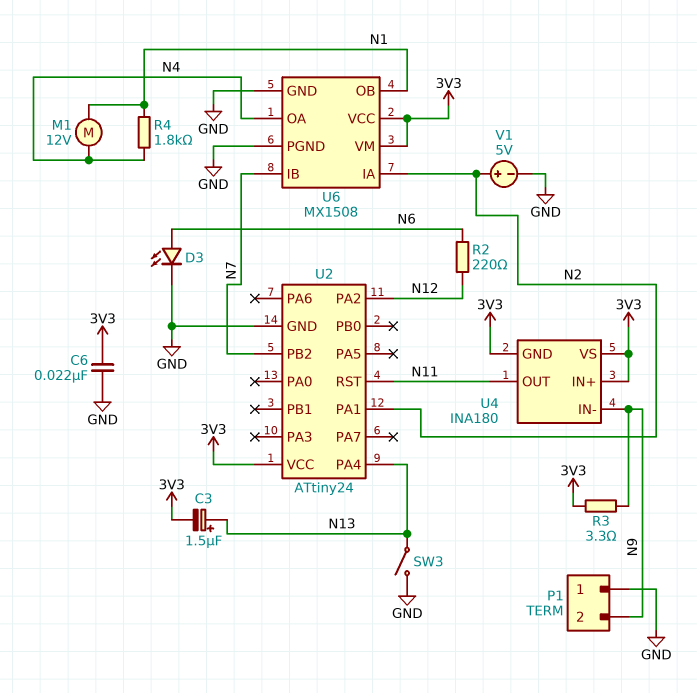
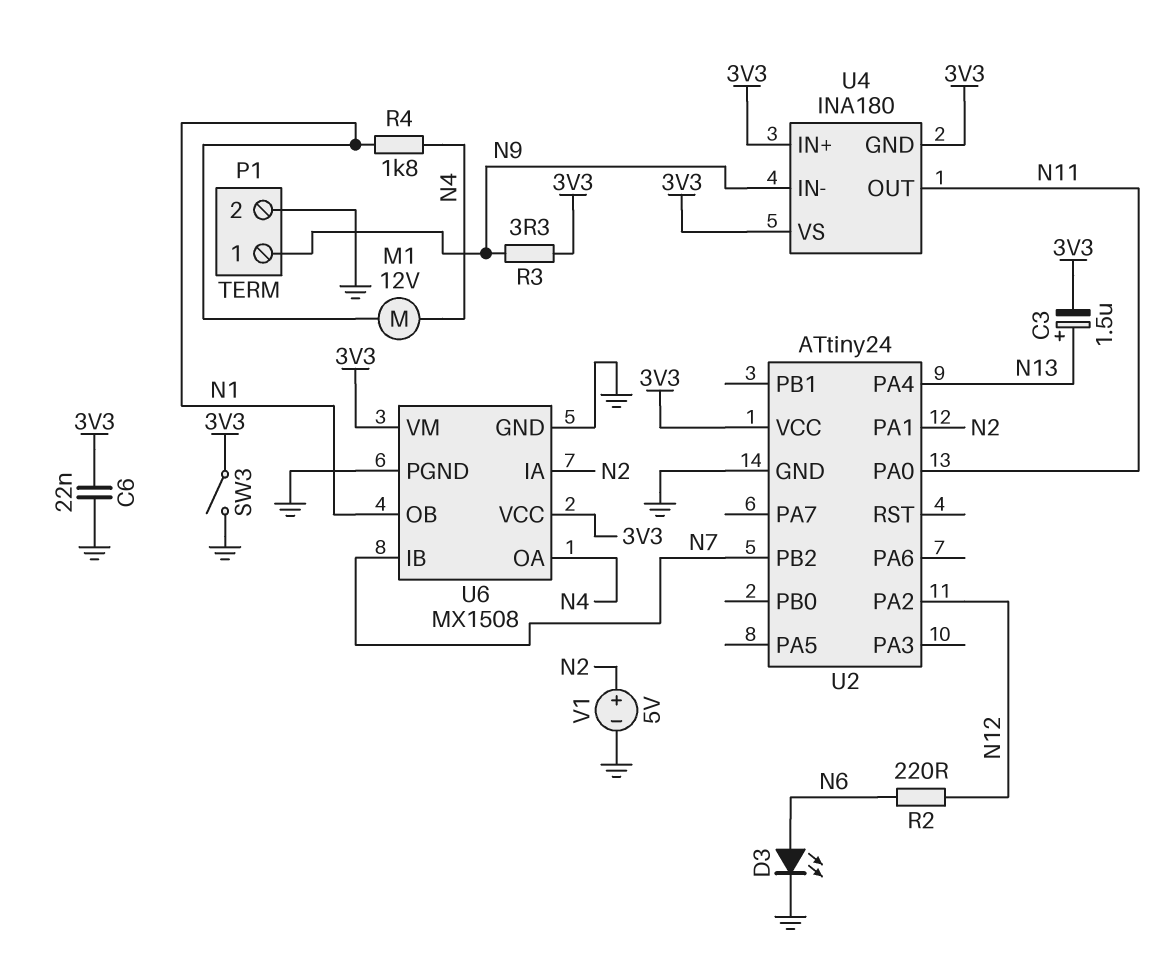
P1 pin 1: GND -> N9
P1 pin 2: N9 -> GND
SW3: switch (GND, N13) -> switch (3V3, GND)
U2 pin PA0: none -> N11
U2 pin RST: N11 -> none

